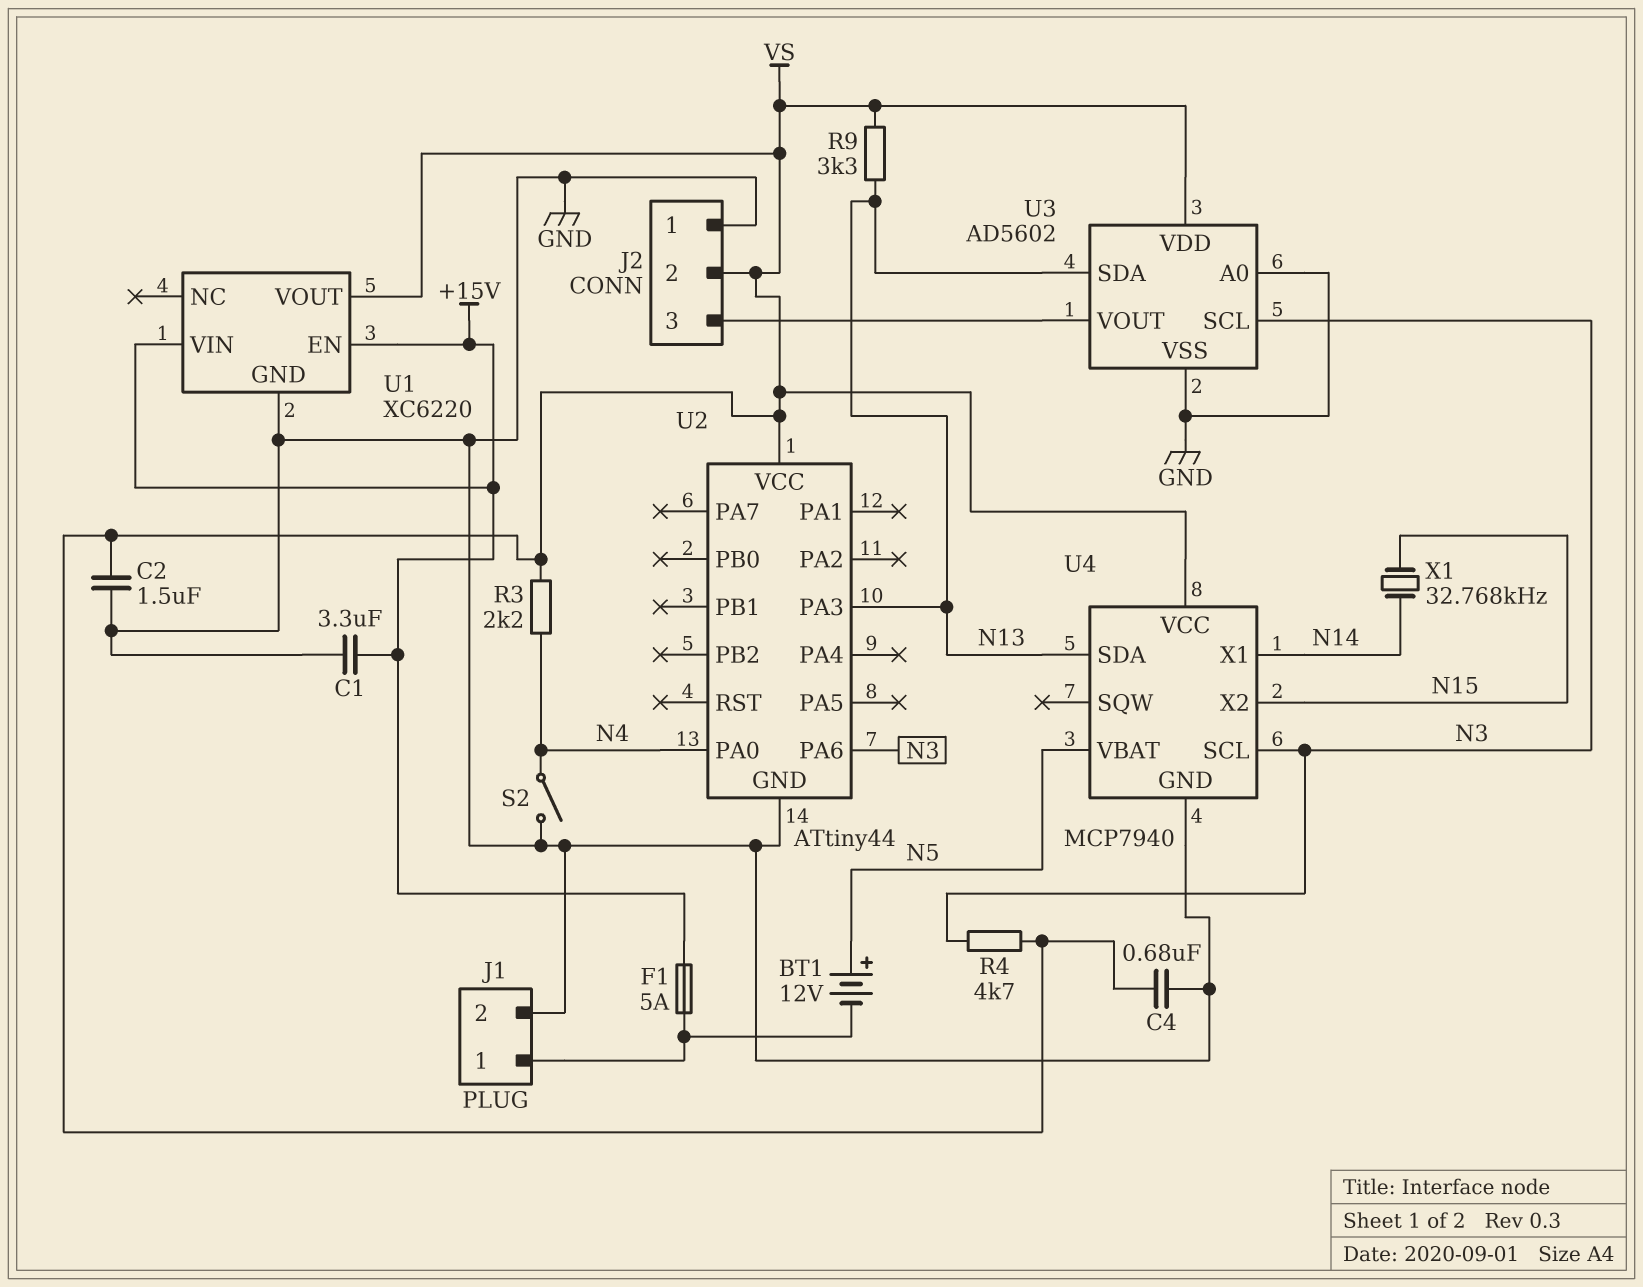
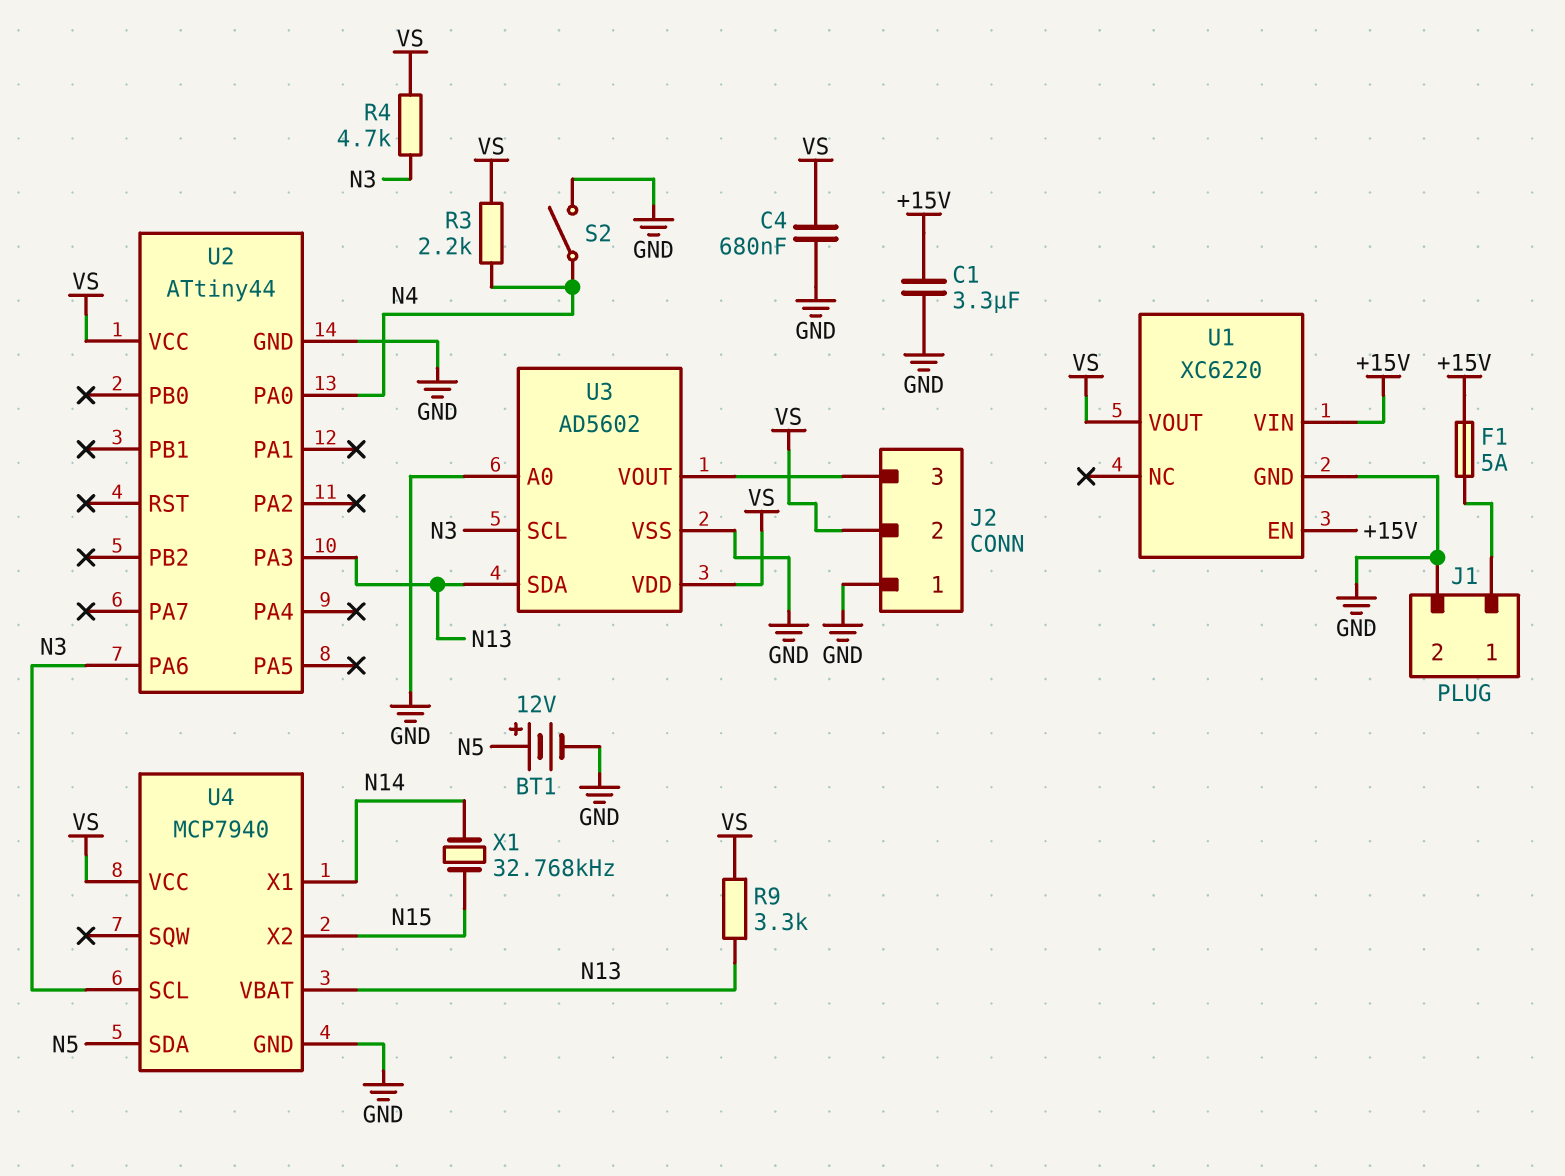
BT1: 12V (plus N5, minus J1/1) -> 12V (plus N5, minus GND)
C2: 1.5uF (GND, VS) -> none
U4 pin SDA: N13 -> N5
U4 pin VBAT: N5 -> N13

